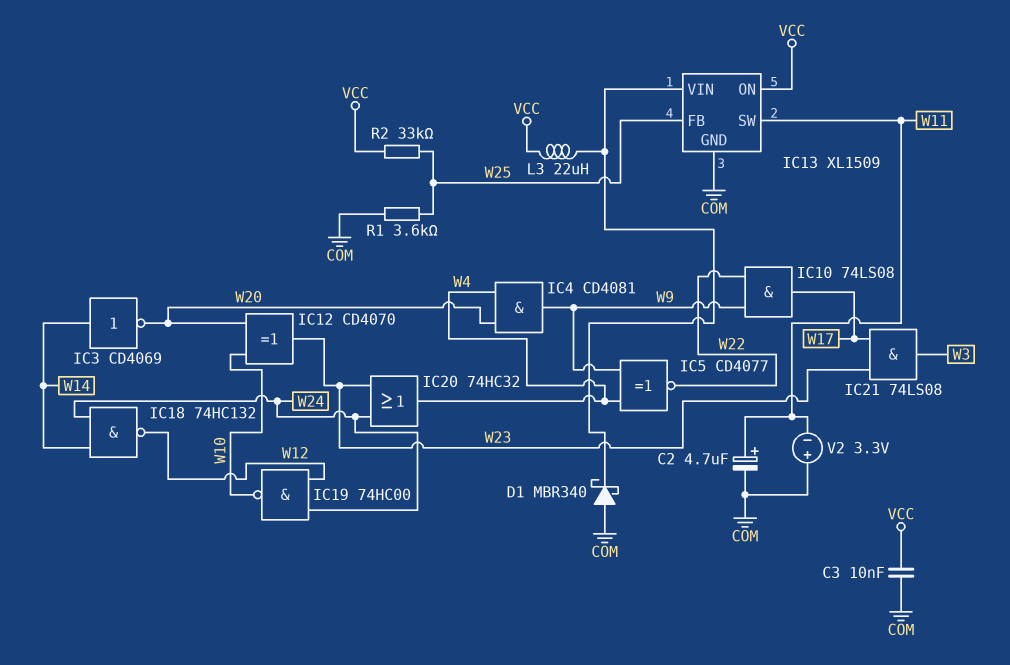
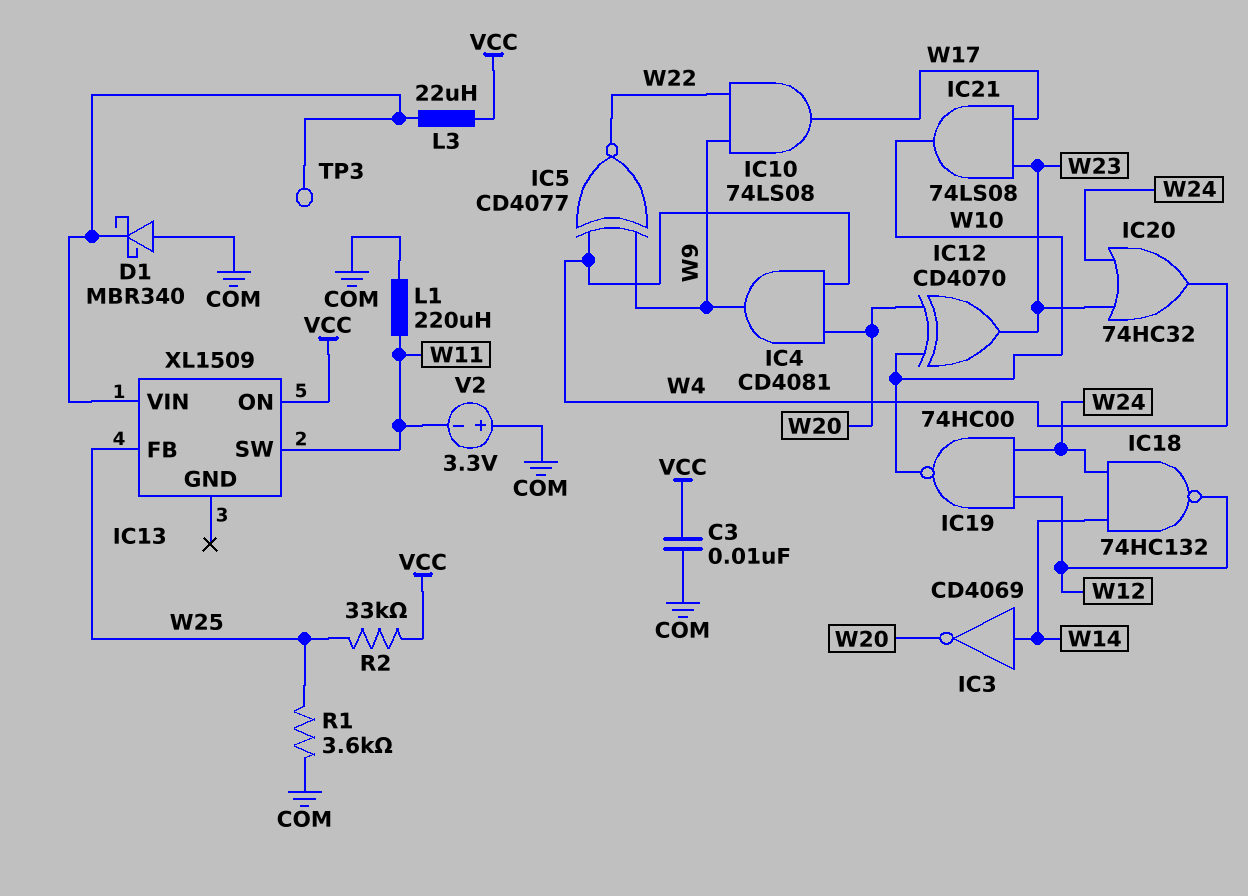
C2: 4.7uF (plus W11, minus COM) -> none
IC13 pin GND: COM -> none
IC21: AND 74LS08 (in W17, in W23, out W3) -> AND 74LS08 (in W17, in W23, out W10)
L1: none -> 220uH (COM, W11)
TP3: none -> test point (IC13/VIN)

